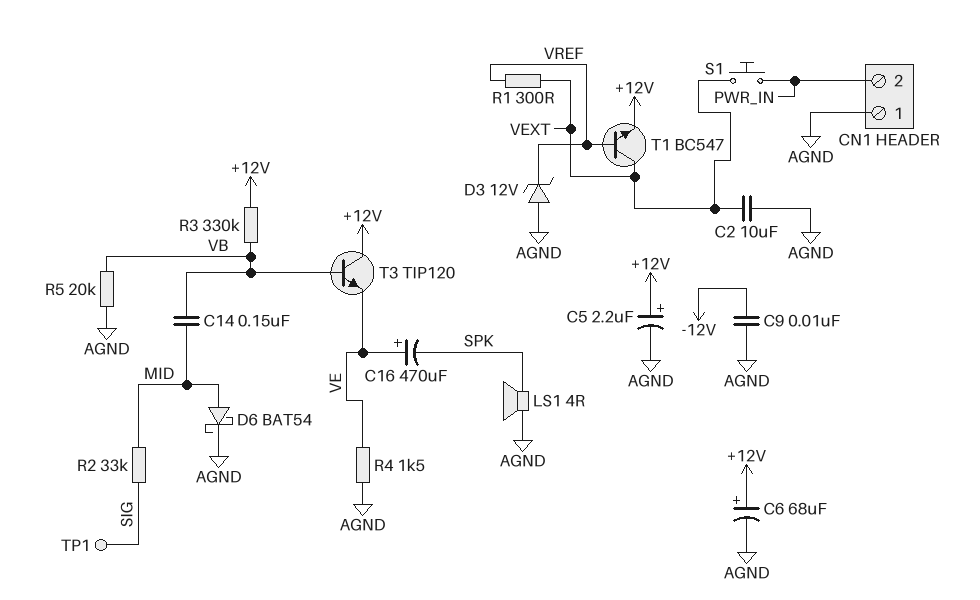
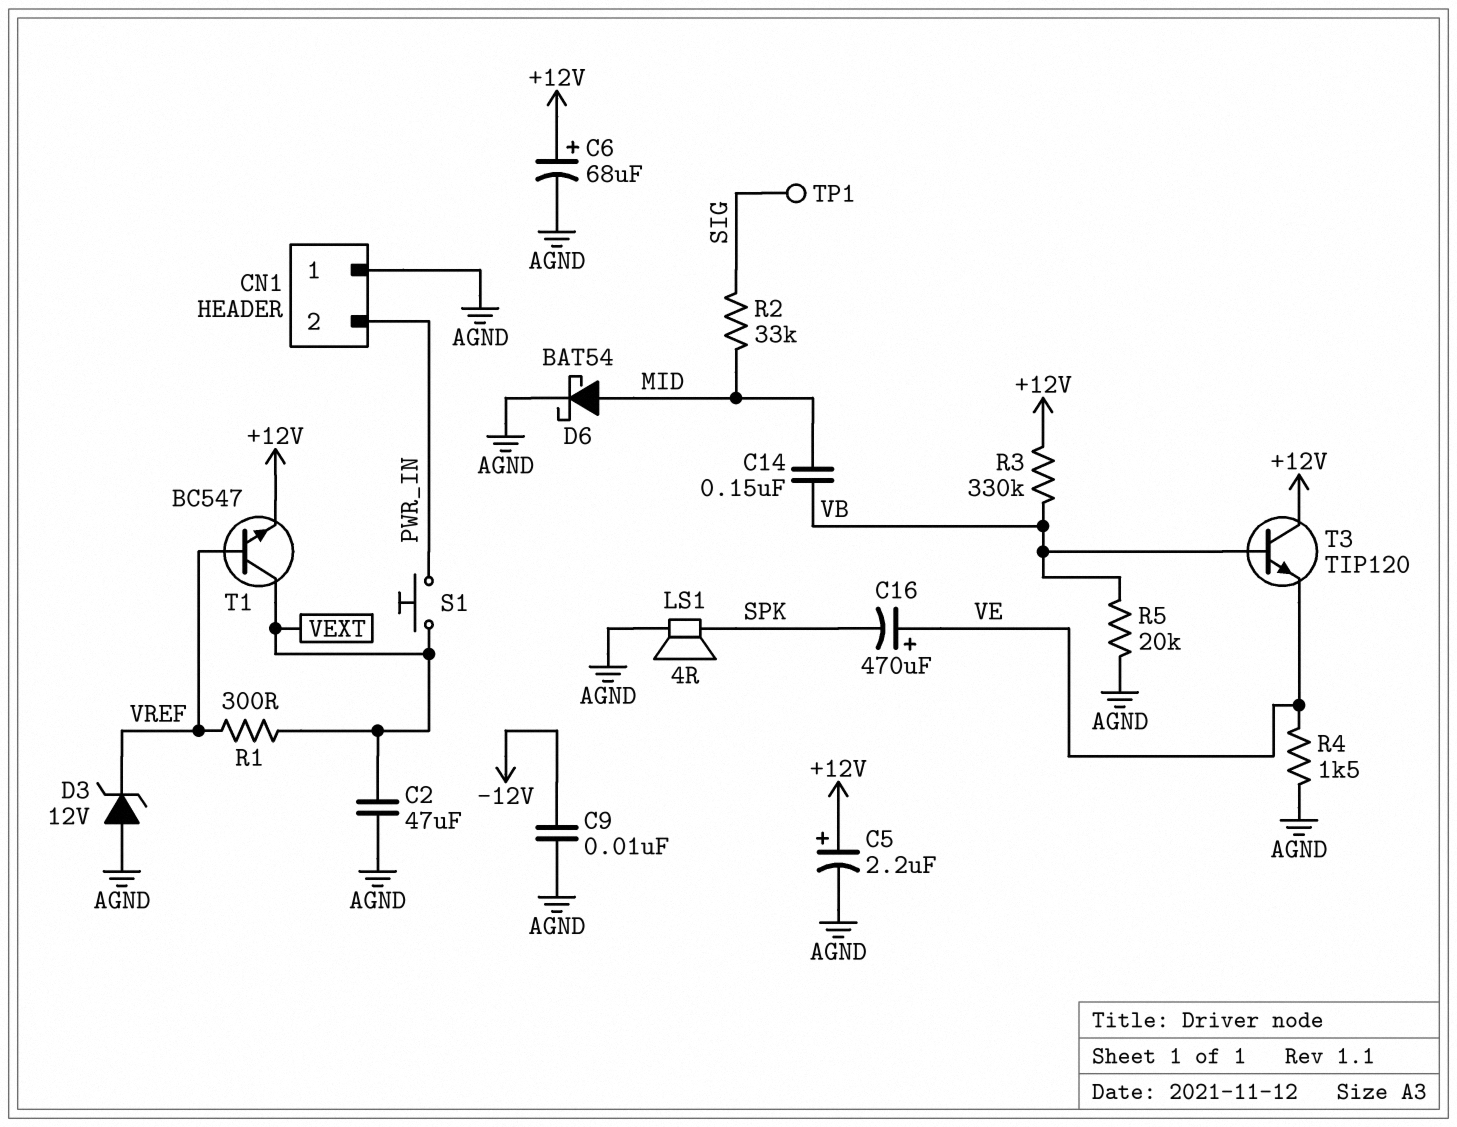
C2: 10uF (AGND, VEXT) -> 47uF (AGND, VEXT)

